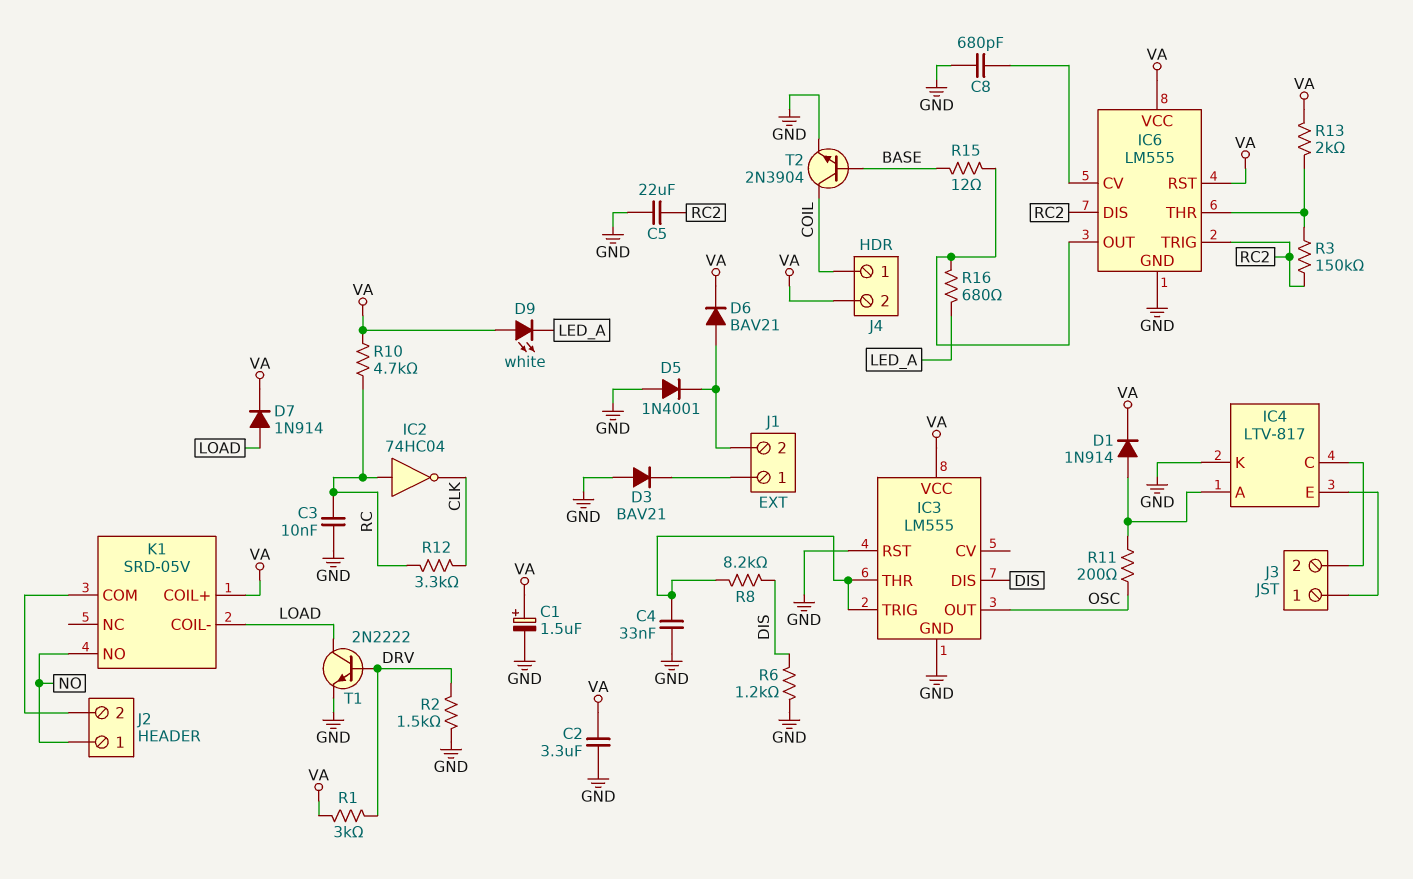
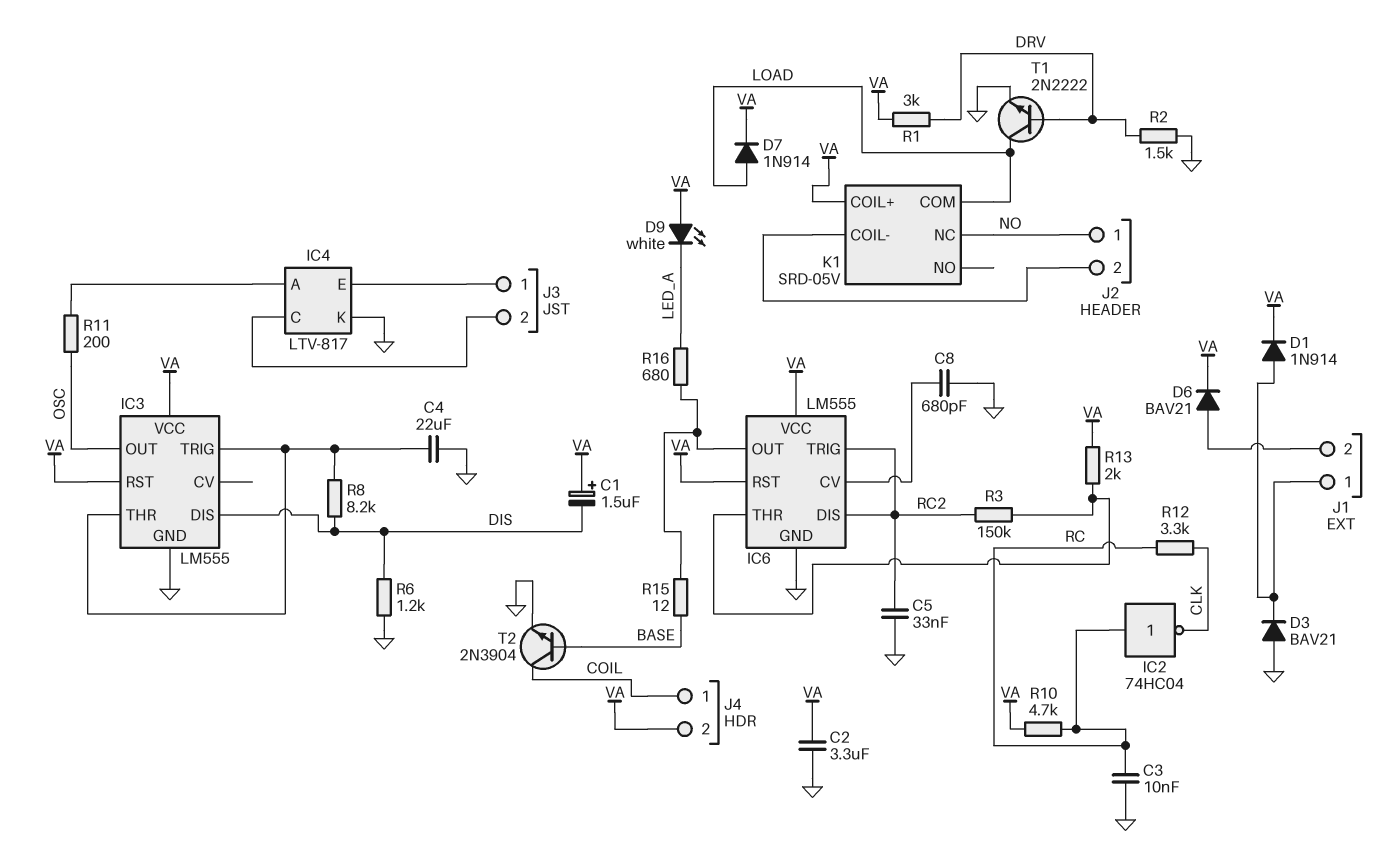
C1: 1.5uF (plus VA, minus GND) -> 1.5uF (plus VA, minus DIS)
C4: 33nF (GND, IC3/THR) -> 22uF (GND, IC3/THR)
C5: 22uF (GND, RC2) -> 33nF (GND, RC2)
D1: diode 1N914 (A IC4/A, K VA) -> diode 1N914 (A J1/1, K VA)
D5: diode 1N4001 (A GND, K J1/2) -> none
IC3 pin RST: GND -> VA
K1 pin COIL-: LOAD -> J2/2
K1 pin COM: J2/2 -> LOAD
K1 pin NC: none -> NO
K1 pin NO: NO -> none

